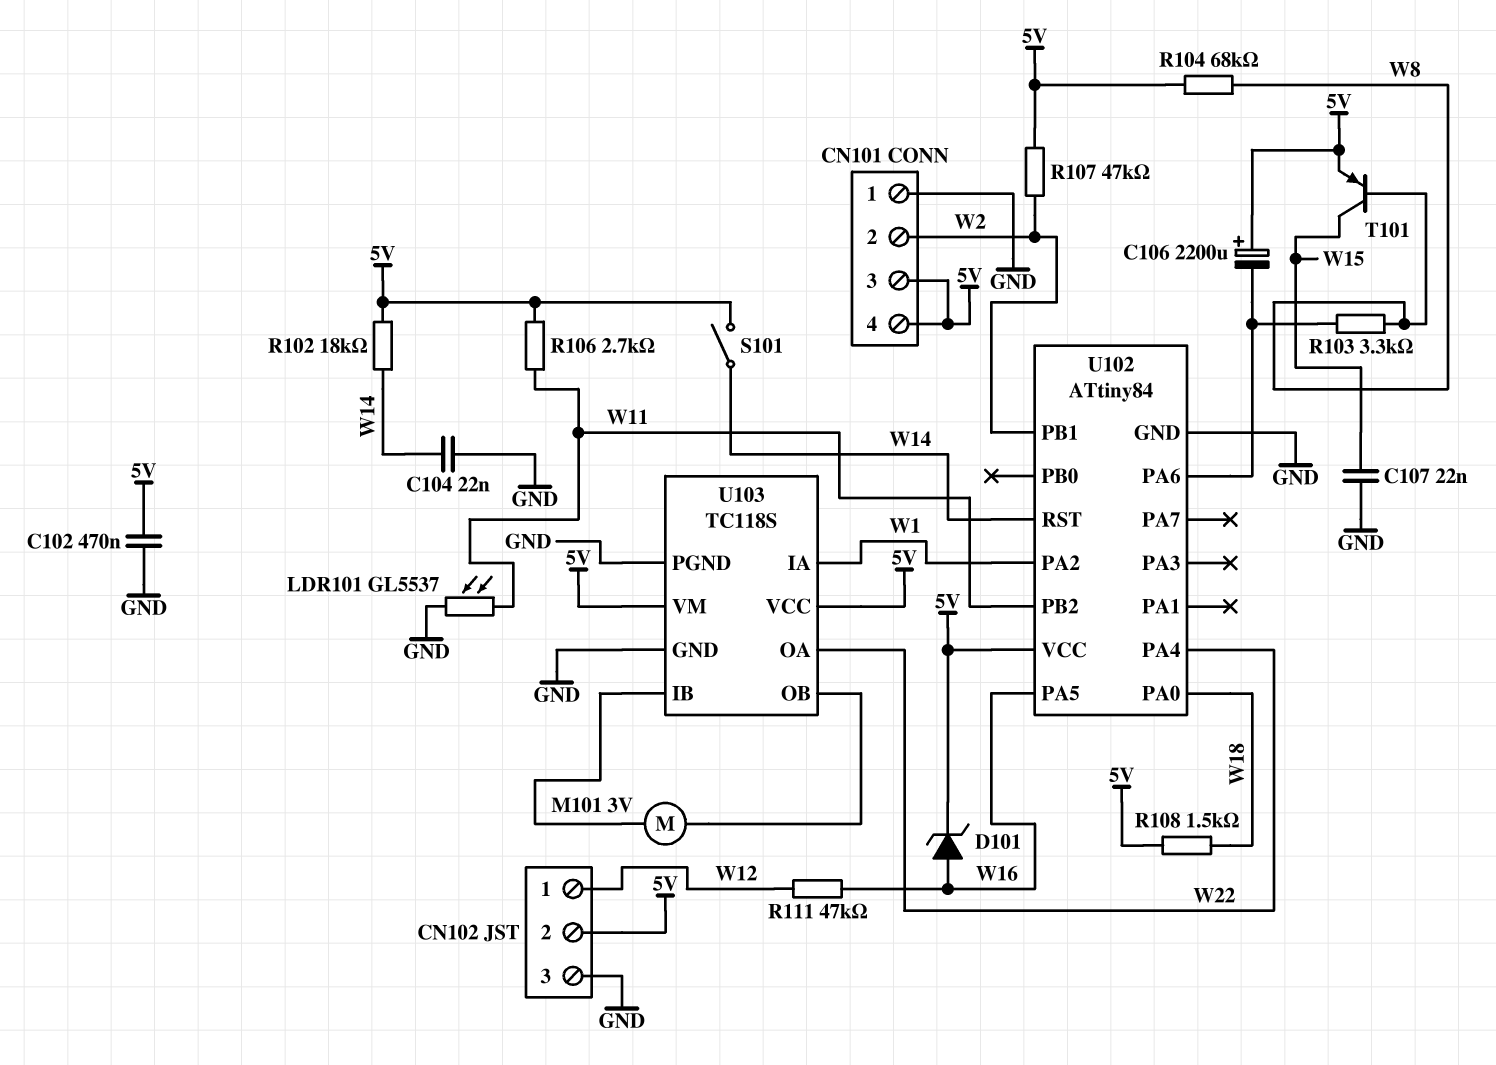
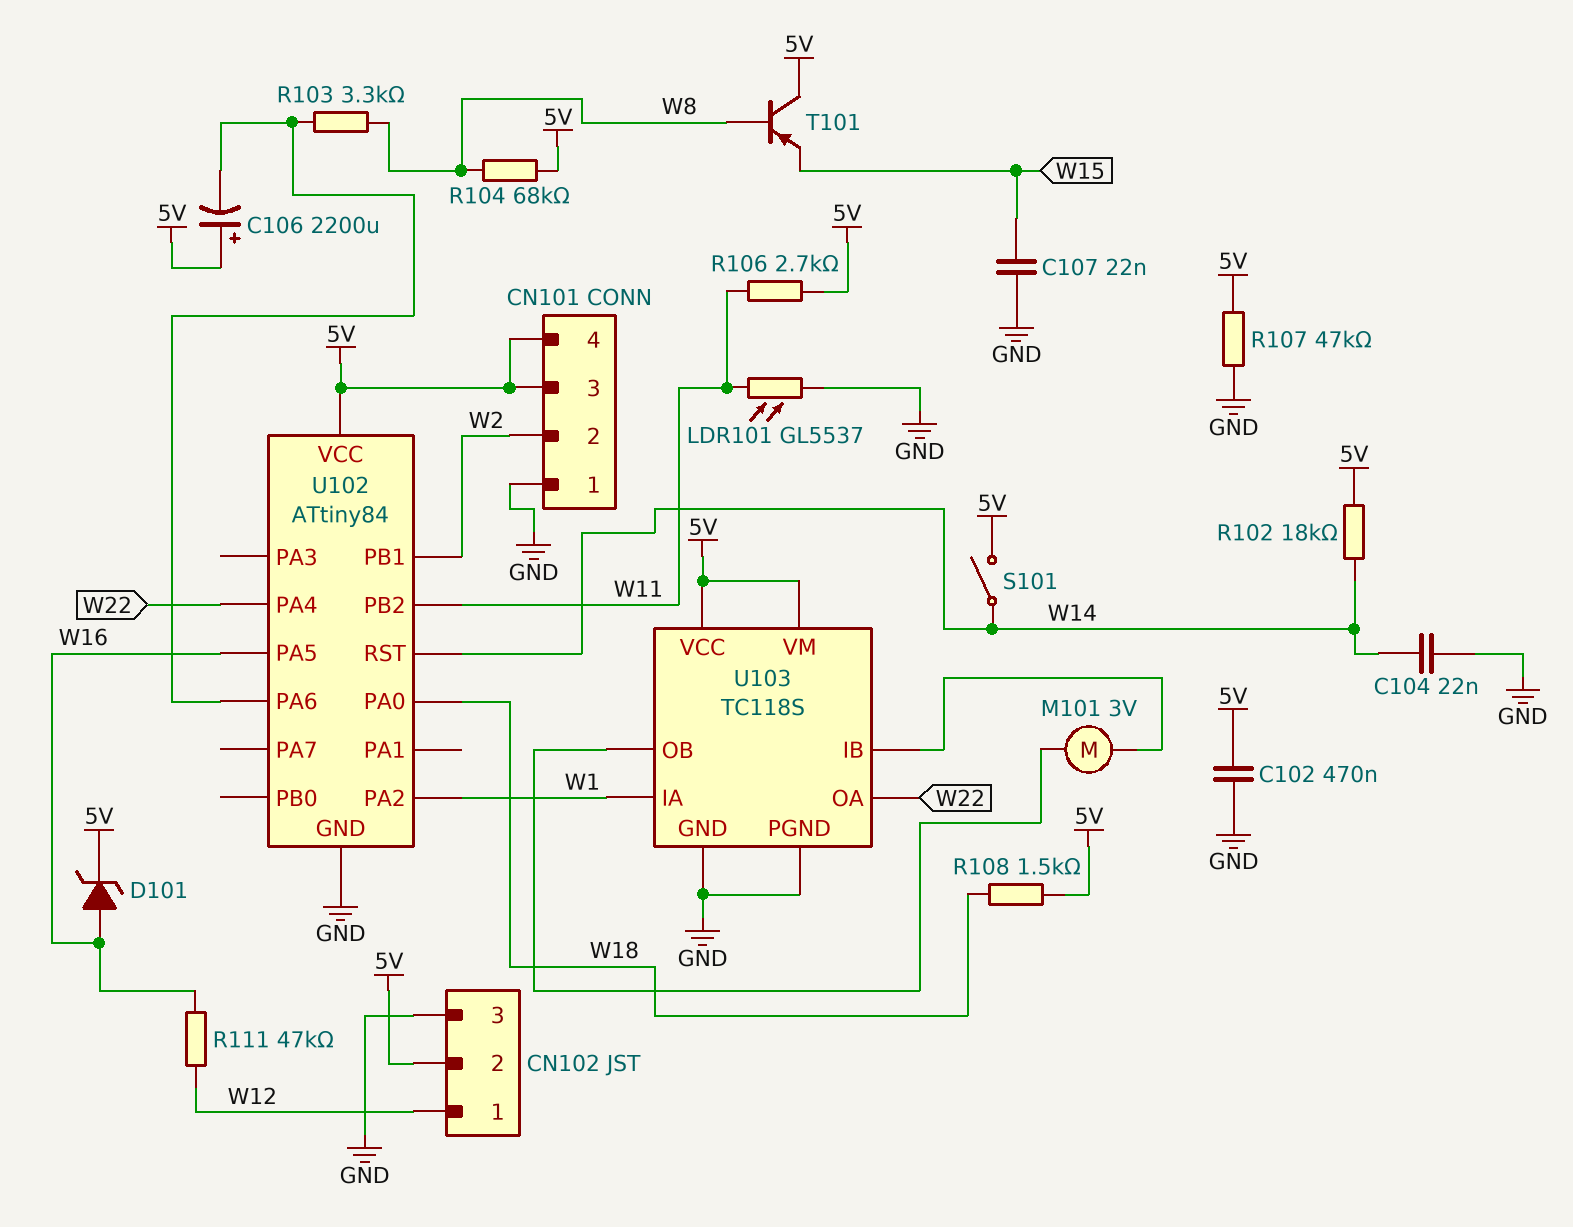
R107: 47k (5V, W2) -> 47k (5V, GND)
T101: PNP (B W8, C W15, E 5V) -> PNP (B W8, C 5V, E W15)

